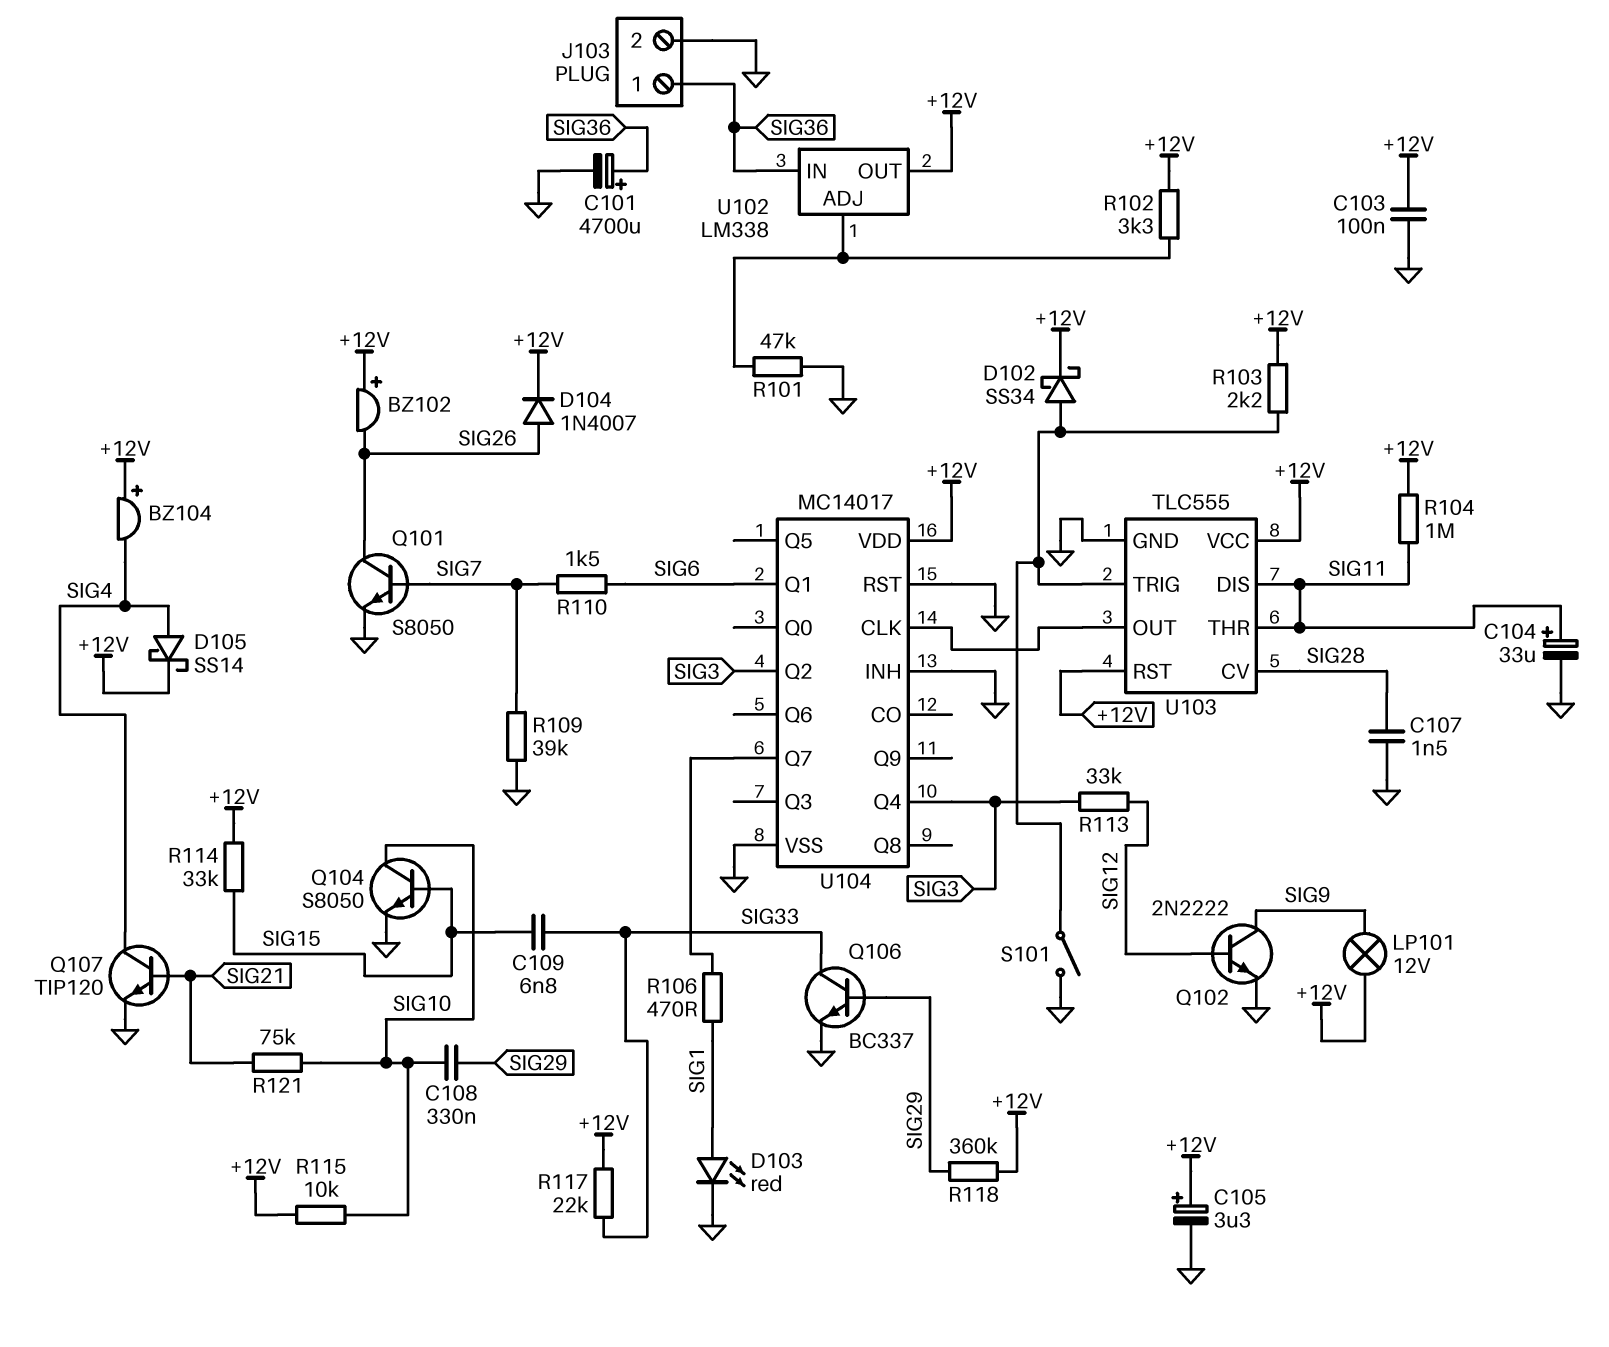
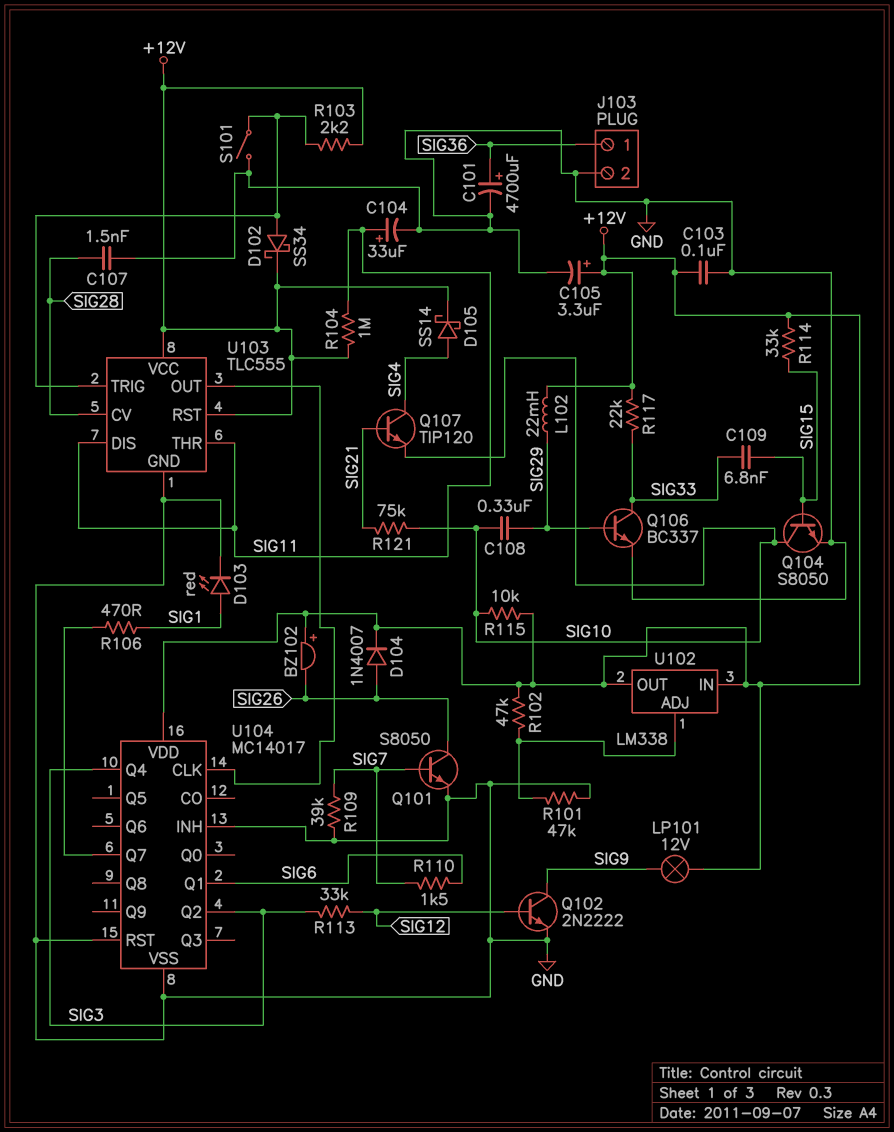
BZ104: buzzer (plus +12V, minus SIG4) -> none
L102: none -> 22mH (+12V, SIG29)
Q107: NPN TIP120 (B SIG21, C SIG4, E GND) -> NPN TIP120 (B SIG21, C SIG4, E SIG10)
R102: 3.3k (+12V, U102/ADJ) -> 47k (+12V, U102/ADJ)
R118: 360k (+12V, SIG29) -> none
U102 pin IN: SIG36 -> +12V

